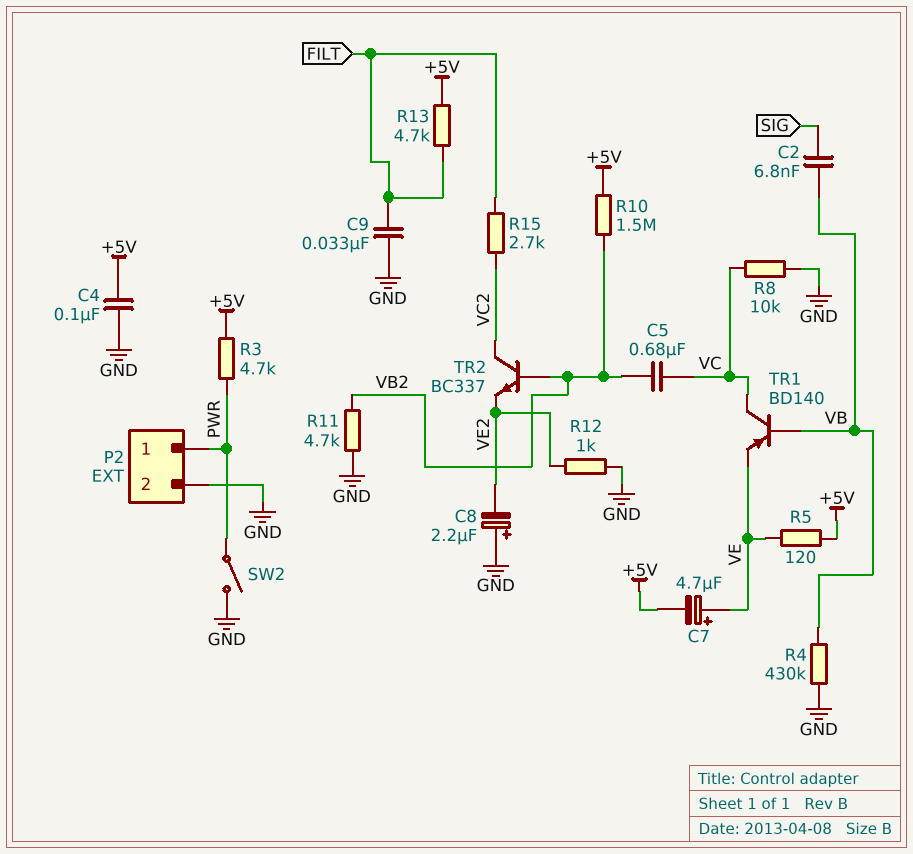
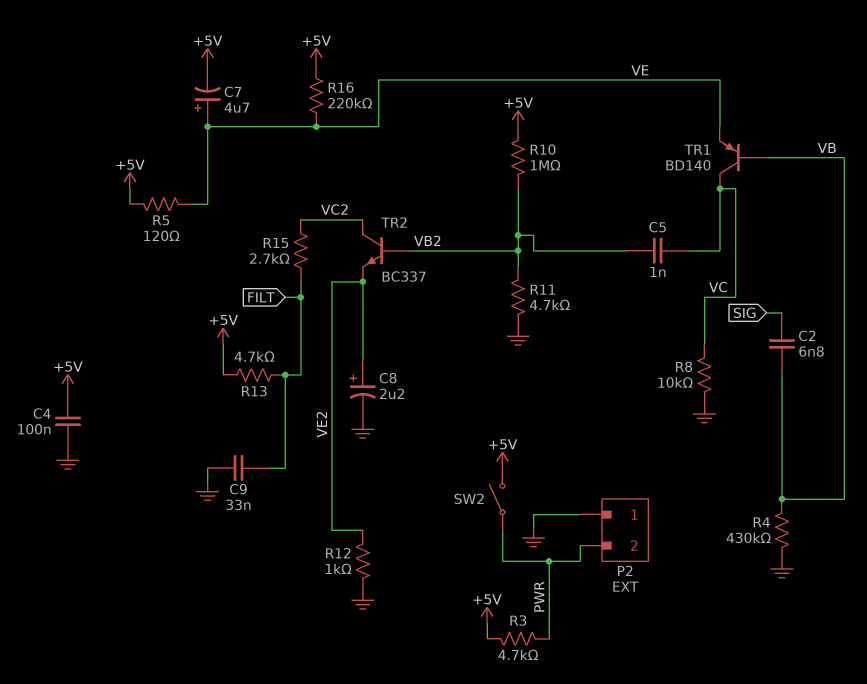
C5: 680nF (VB2, VC) -> 1nF (VB2, VC)
C8: 2.2uF (plus GND, minus VE2) -> 2.2uF (plus VE2, minus GND)
P2 pin 1: PWR -> GND
P2 pin 2: GND -> PWR
R10: 1.5M (+5V, VB2) -> 1M (+5V, VB2)
R16: none -> 220k (+5V, VE)
SW2: switch (GND, PWR) -> switch (+5V, PWR)

